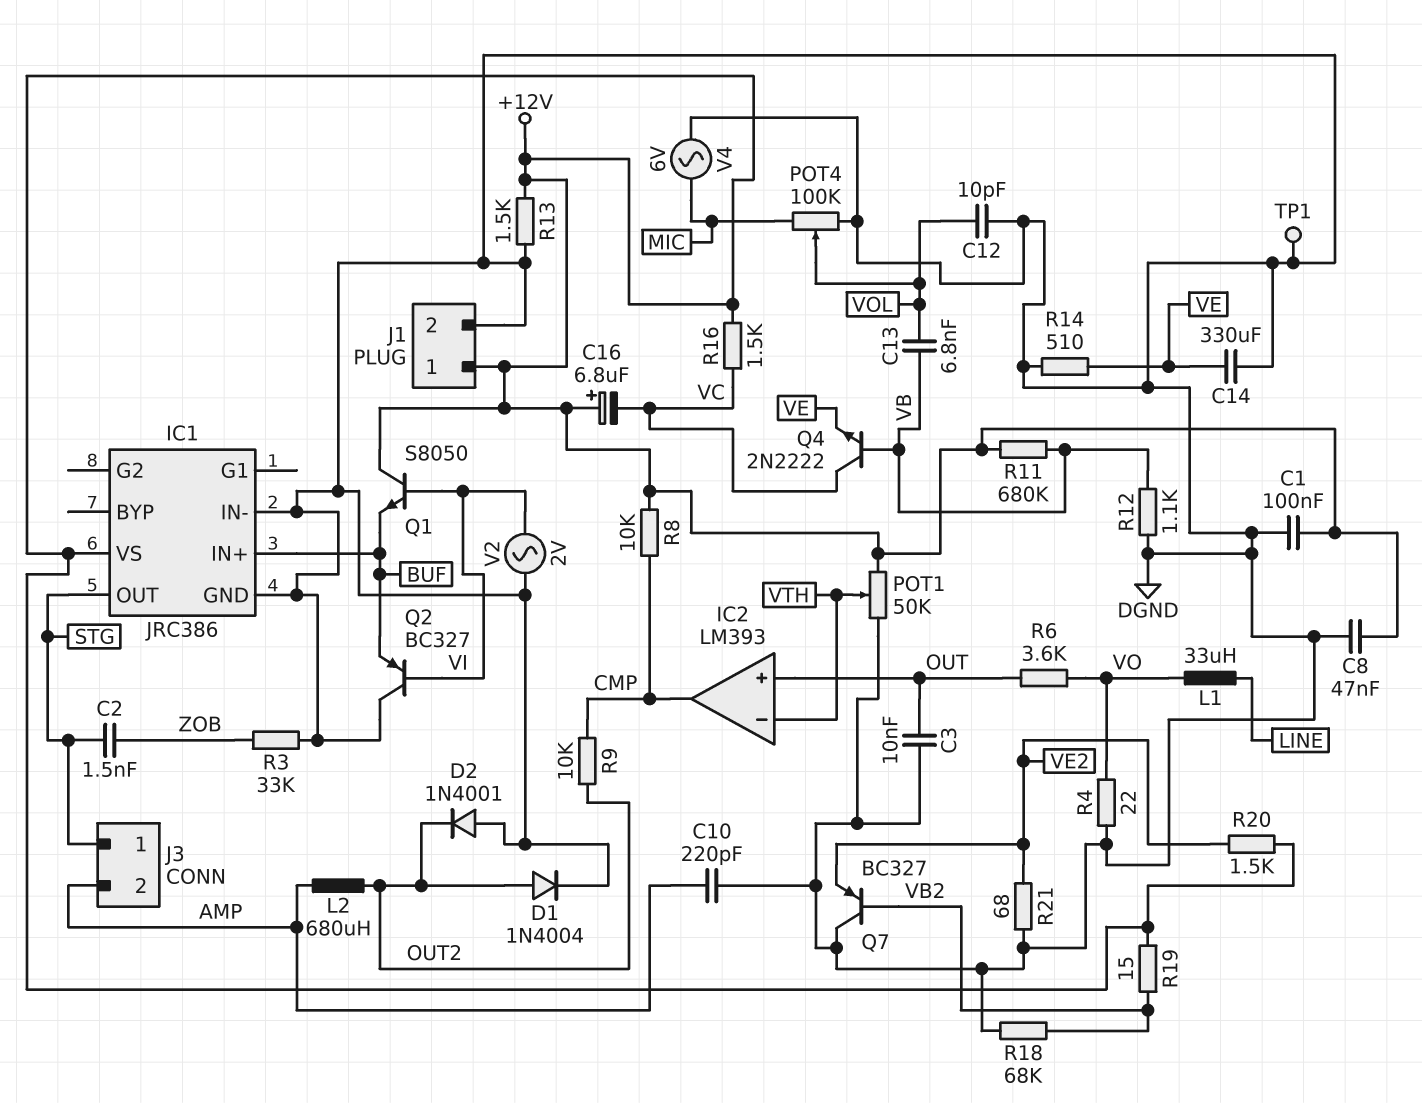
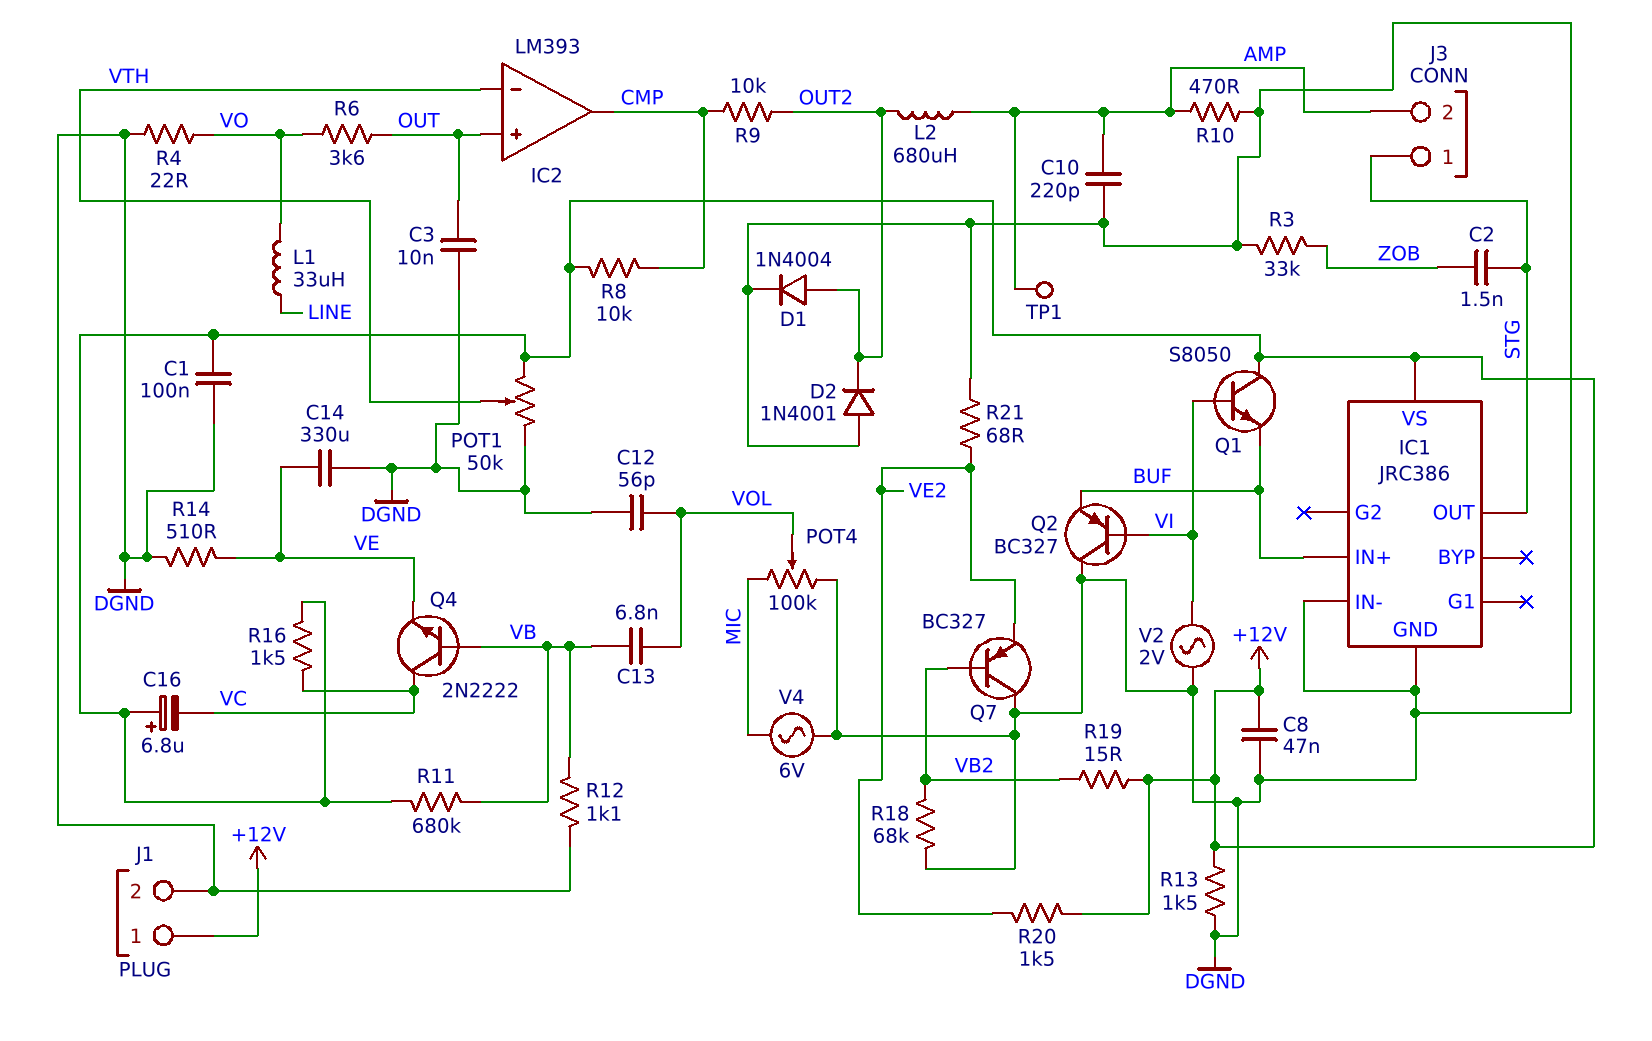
C12: 10pF (DGND, VOL) -> 56pF (DGND, VOL)
R10: none -> 470 (AMP, DGND)
TP1: test point (DGND) -> test point (AMP)

